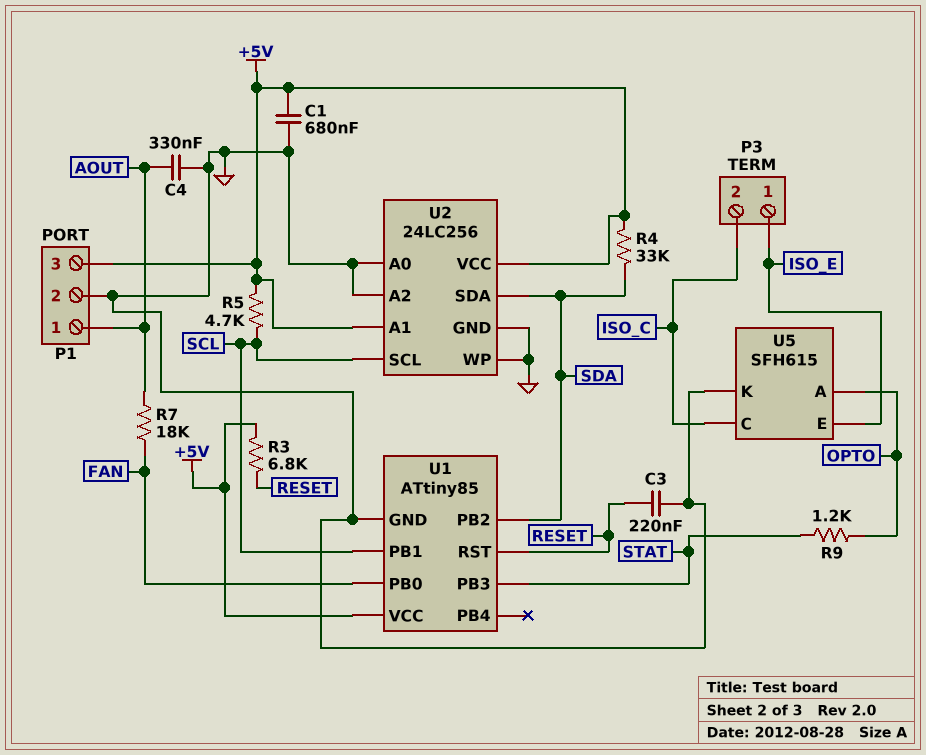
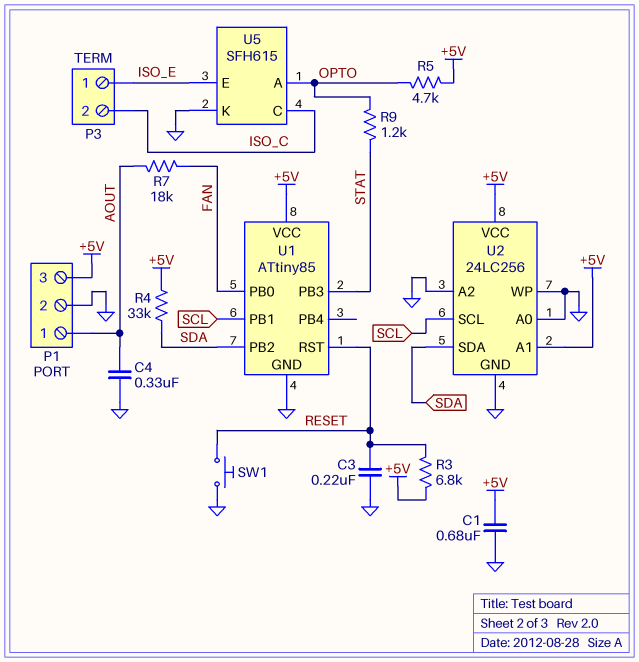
R5: 4.7k (+5V, SCL) -> 4.7k (+5V, OPTO)
SW1: none -> button (GND, RESET)

